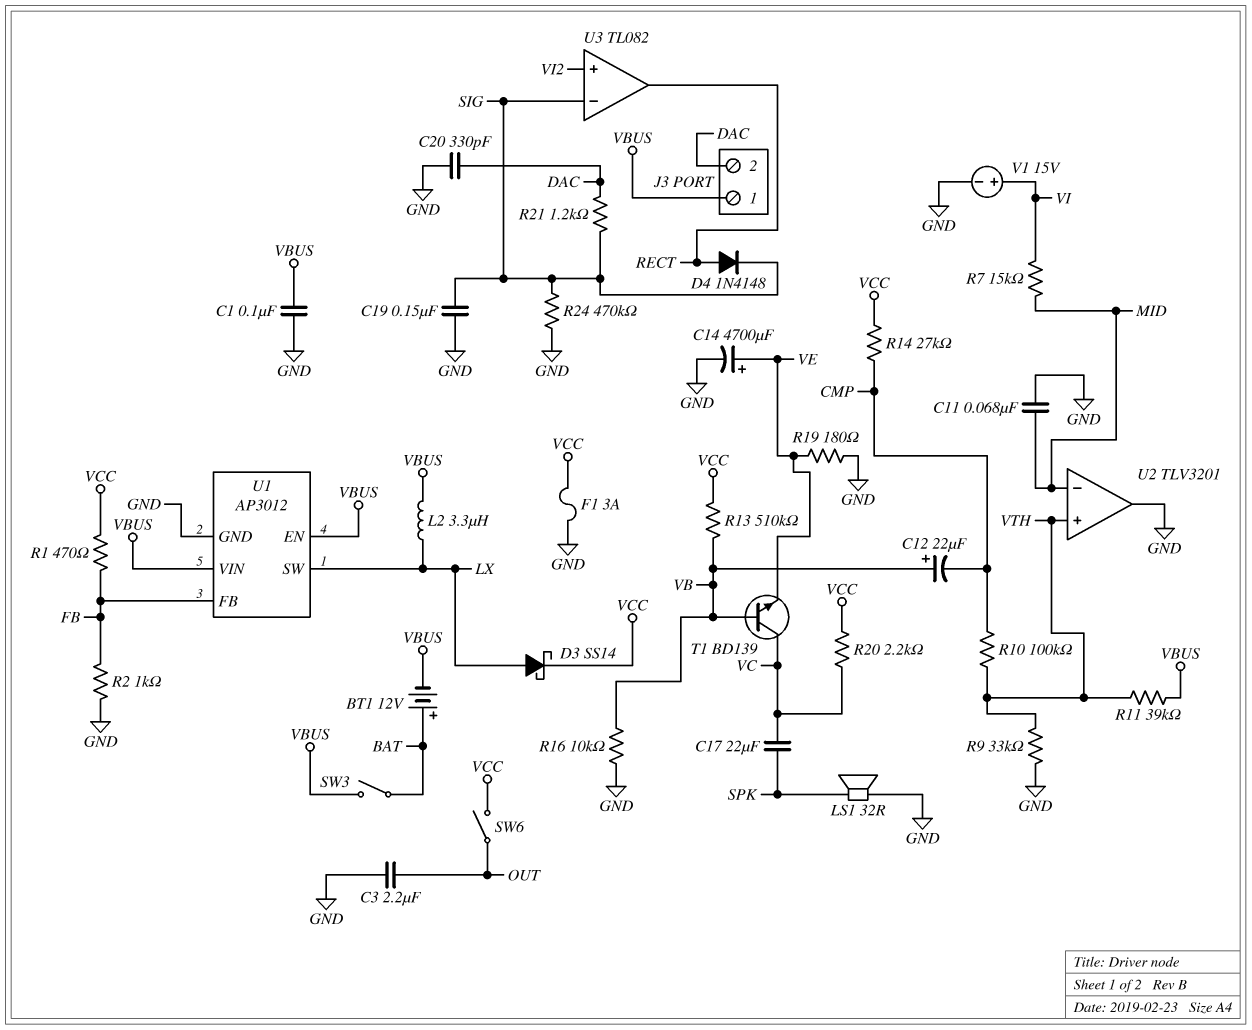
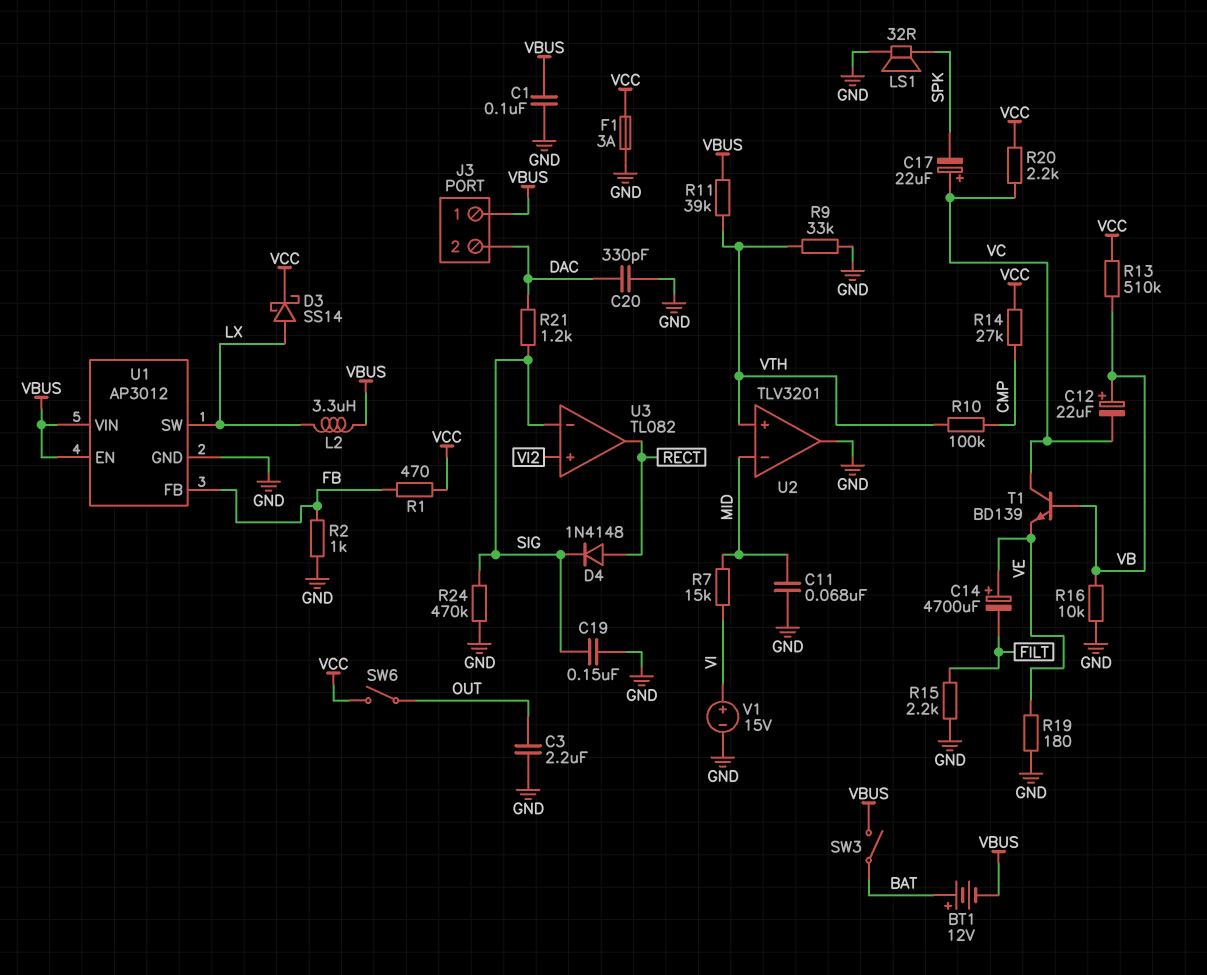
C12: 22uF (plus VB, minus CMP) -> 22uF (plus VB, minus VC)
C14: 4700uF (plus VE, minus GND) -> 4700uF (plus VE, minus FILT)
C17: 22uF (SPK, VC) -> 22uF (plus VC, minus SPK)
R15: none -> 2.2k (FILT, GND)

